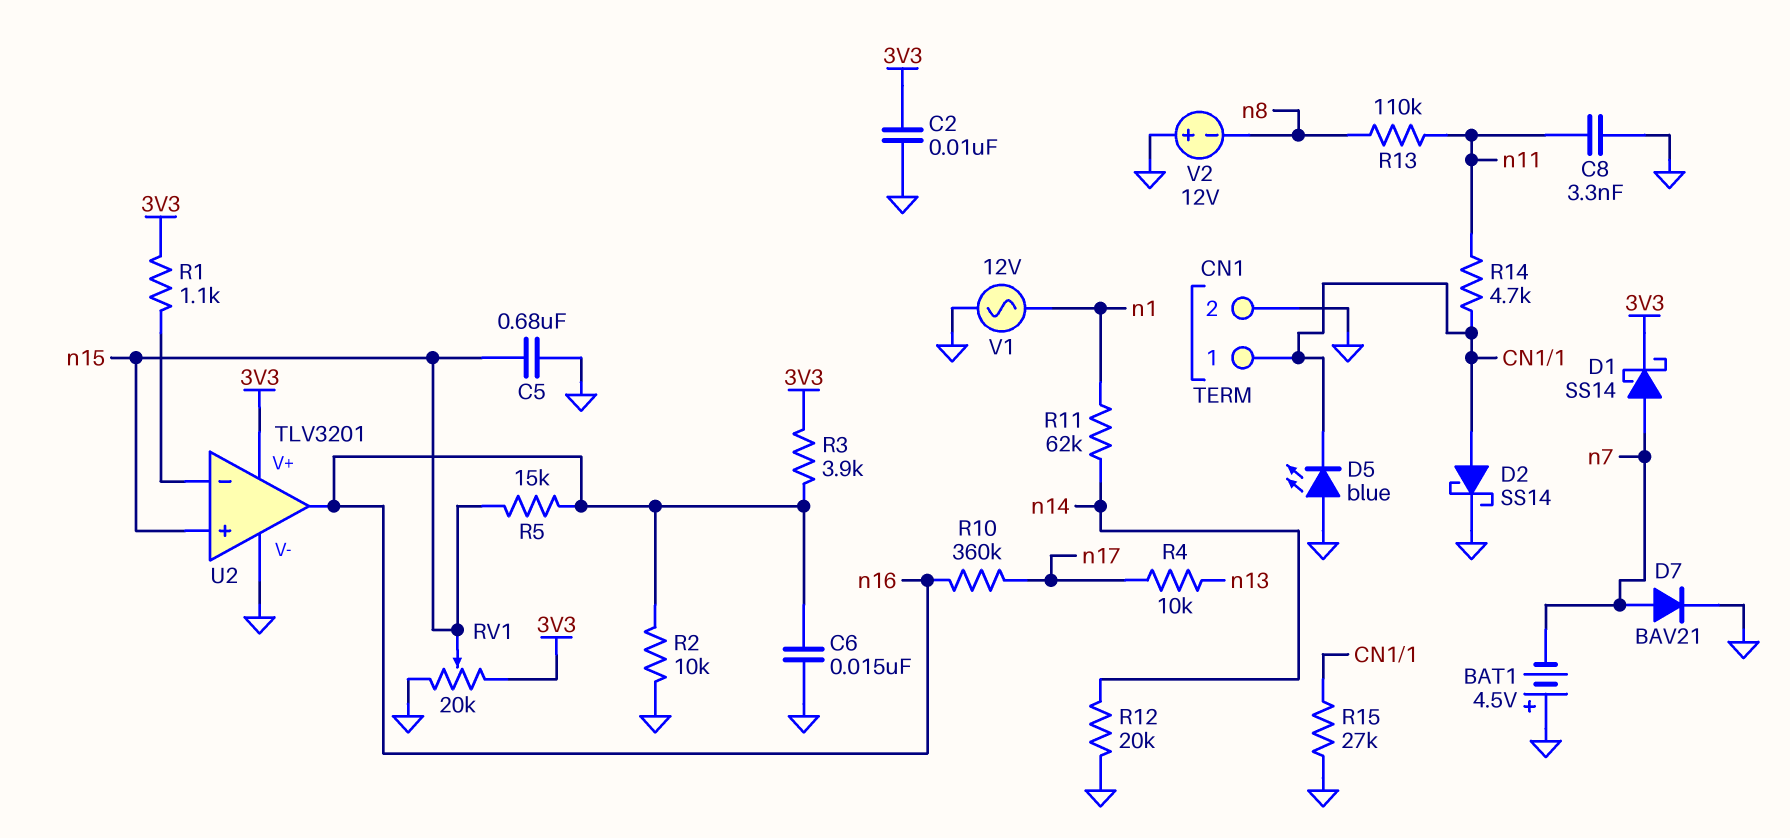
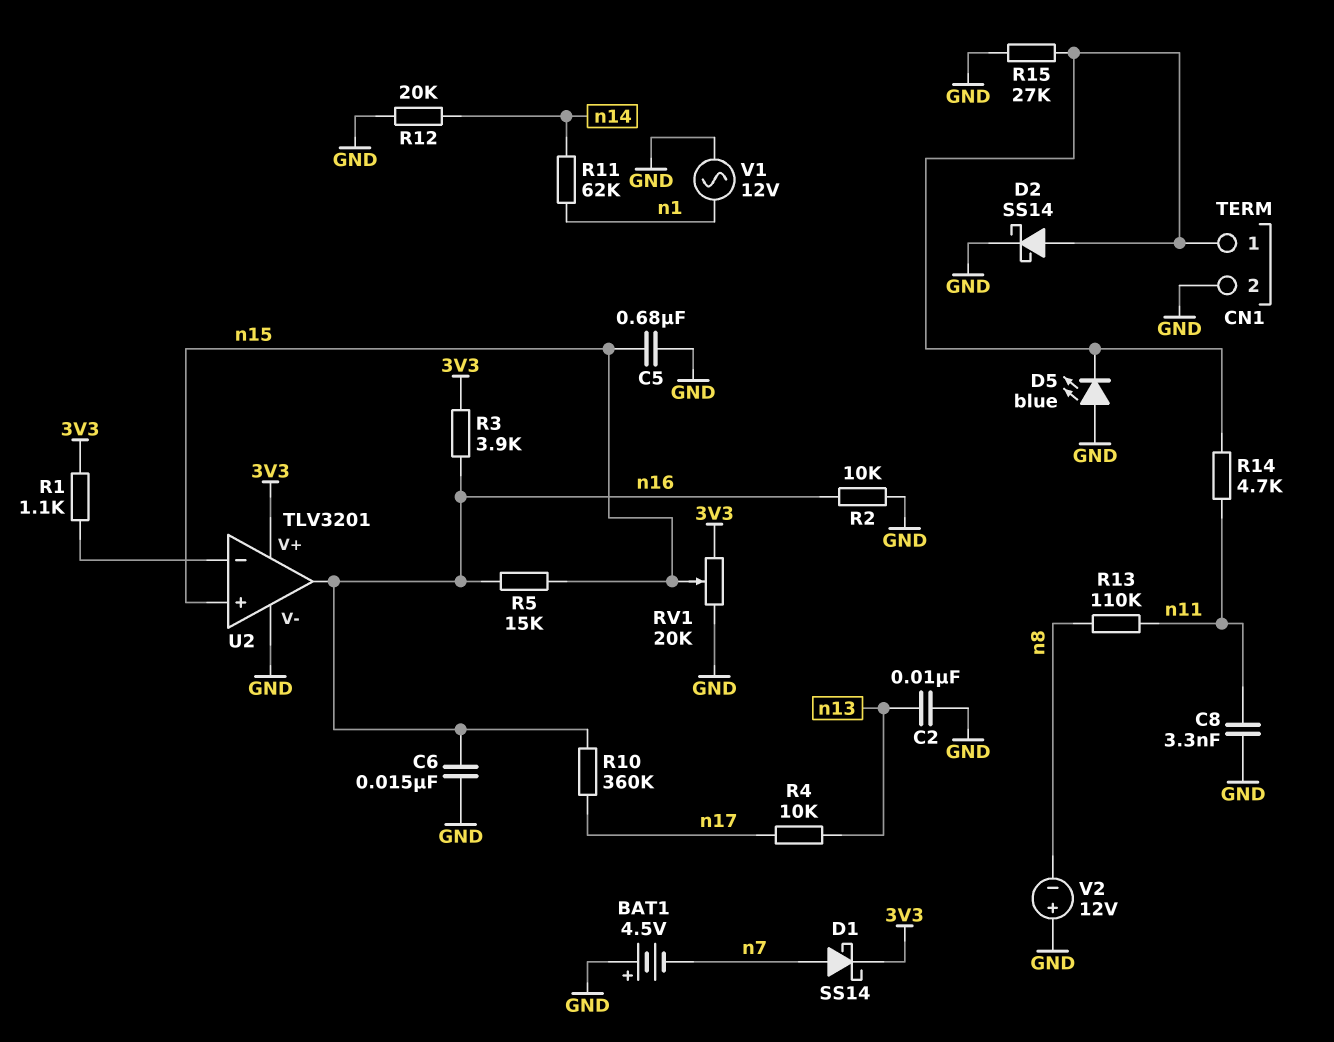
C2: 10nF (3V3, GND) -> 10nF (GND, n13)
D7: diode BAV21 (A n7, K GND) -> none

